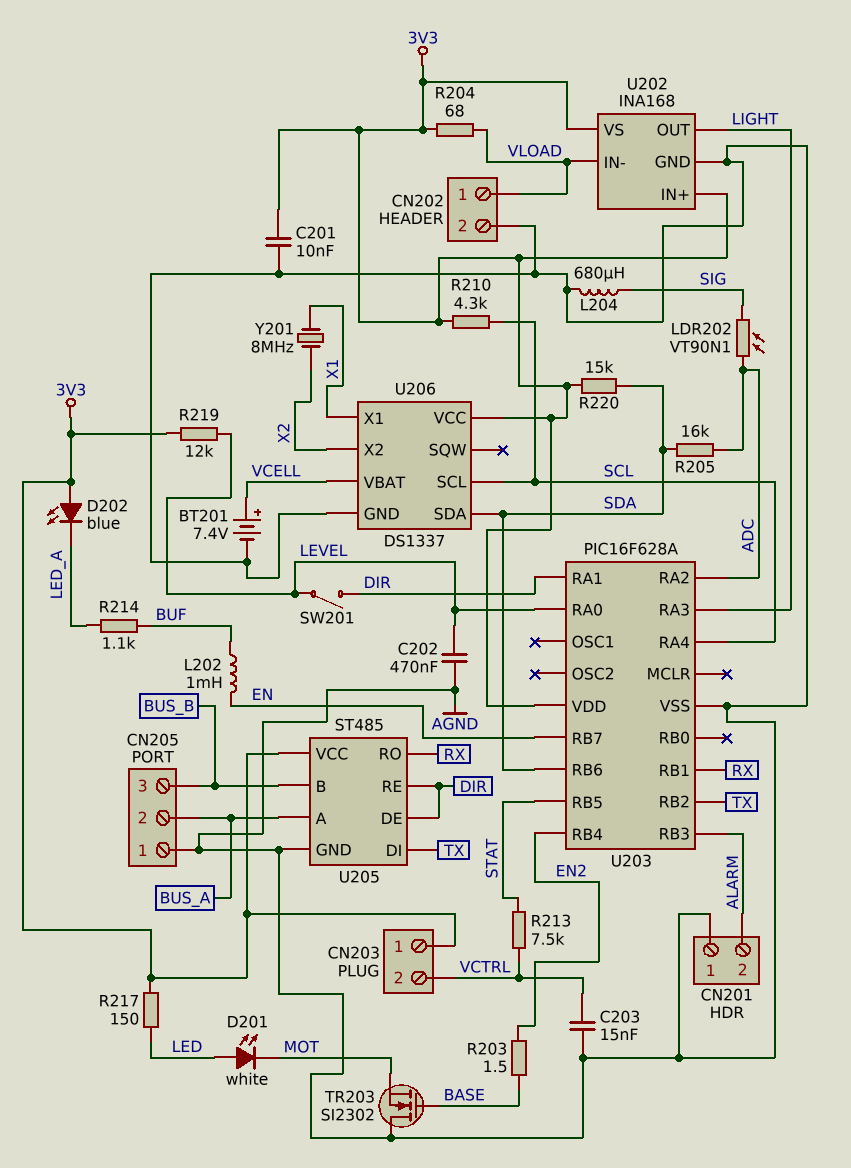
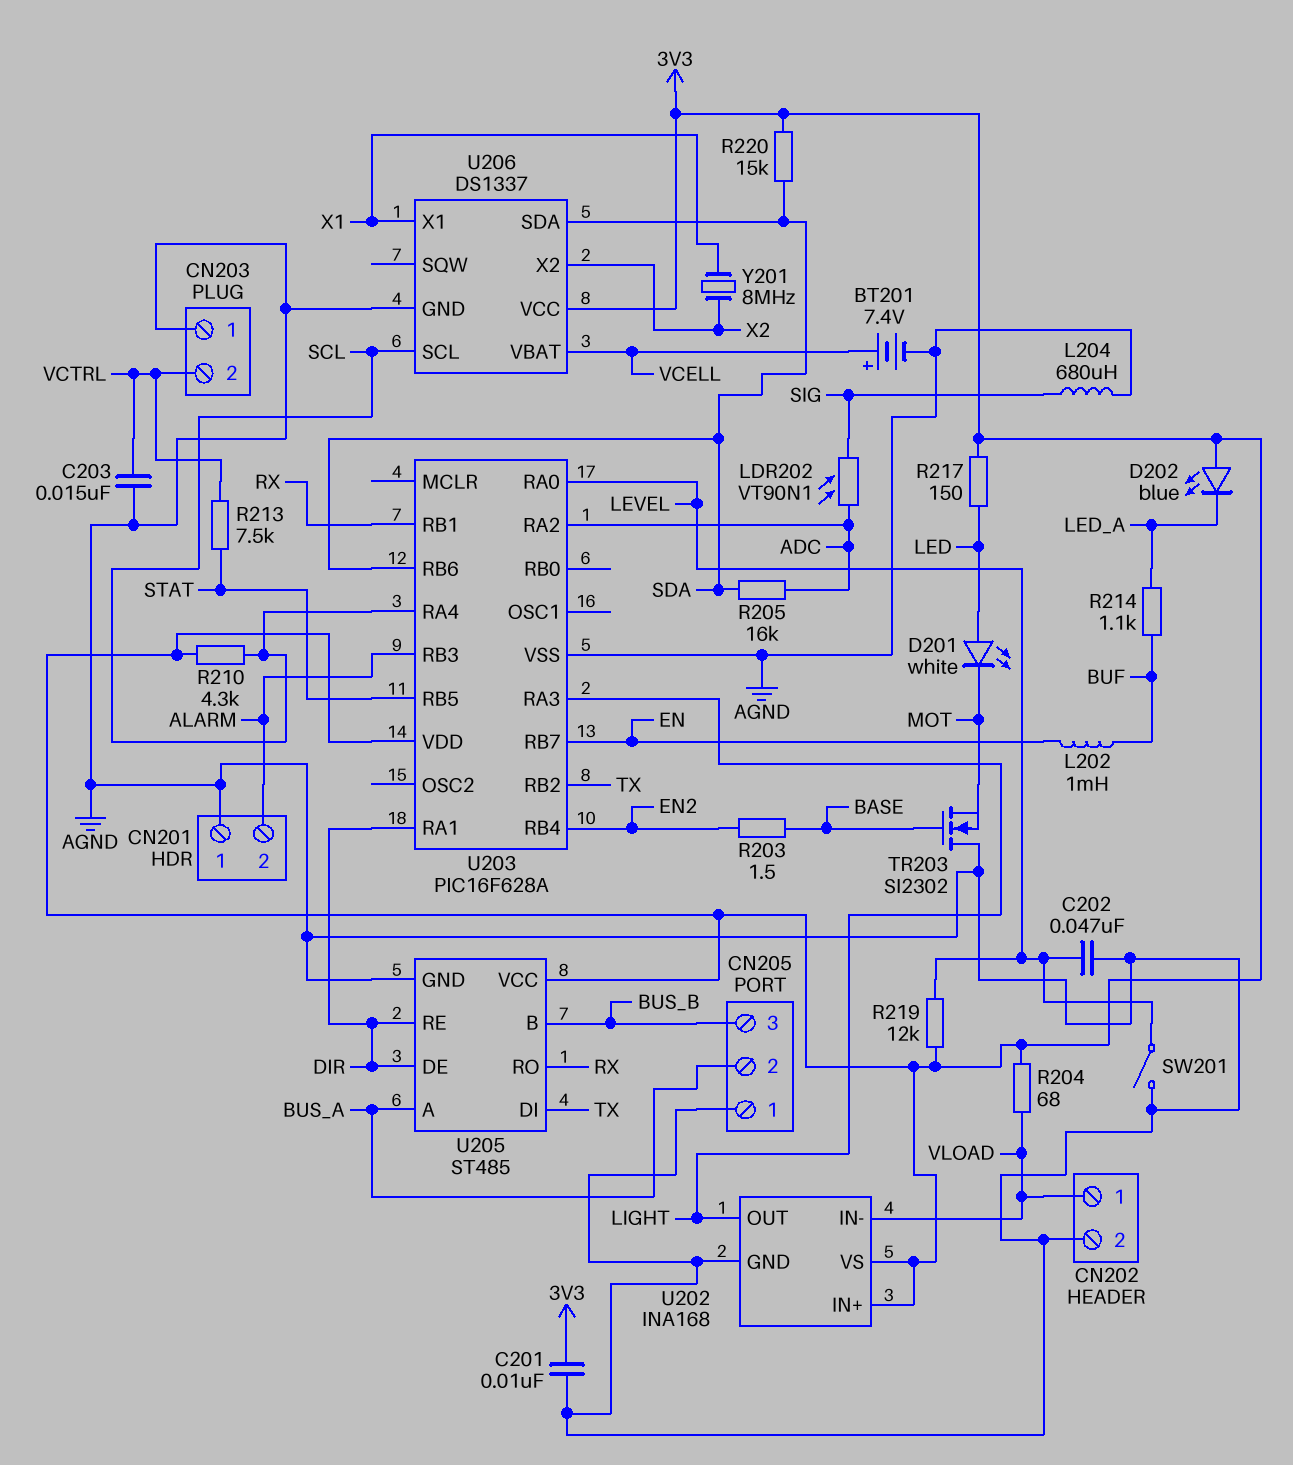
C202: 470nF (AGND, LEVEL) -> 47nF (AGND, LEVEL)
CN203 pin 1: 3V3 -> AGND
SW201: switch (DIR, LEVEL) -> switch (AGND, LEVEL)

